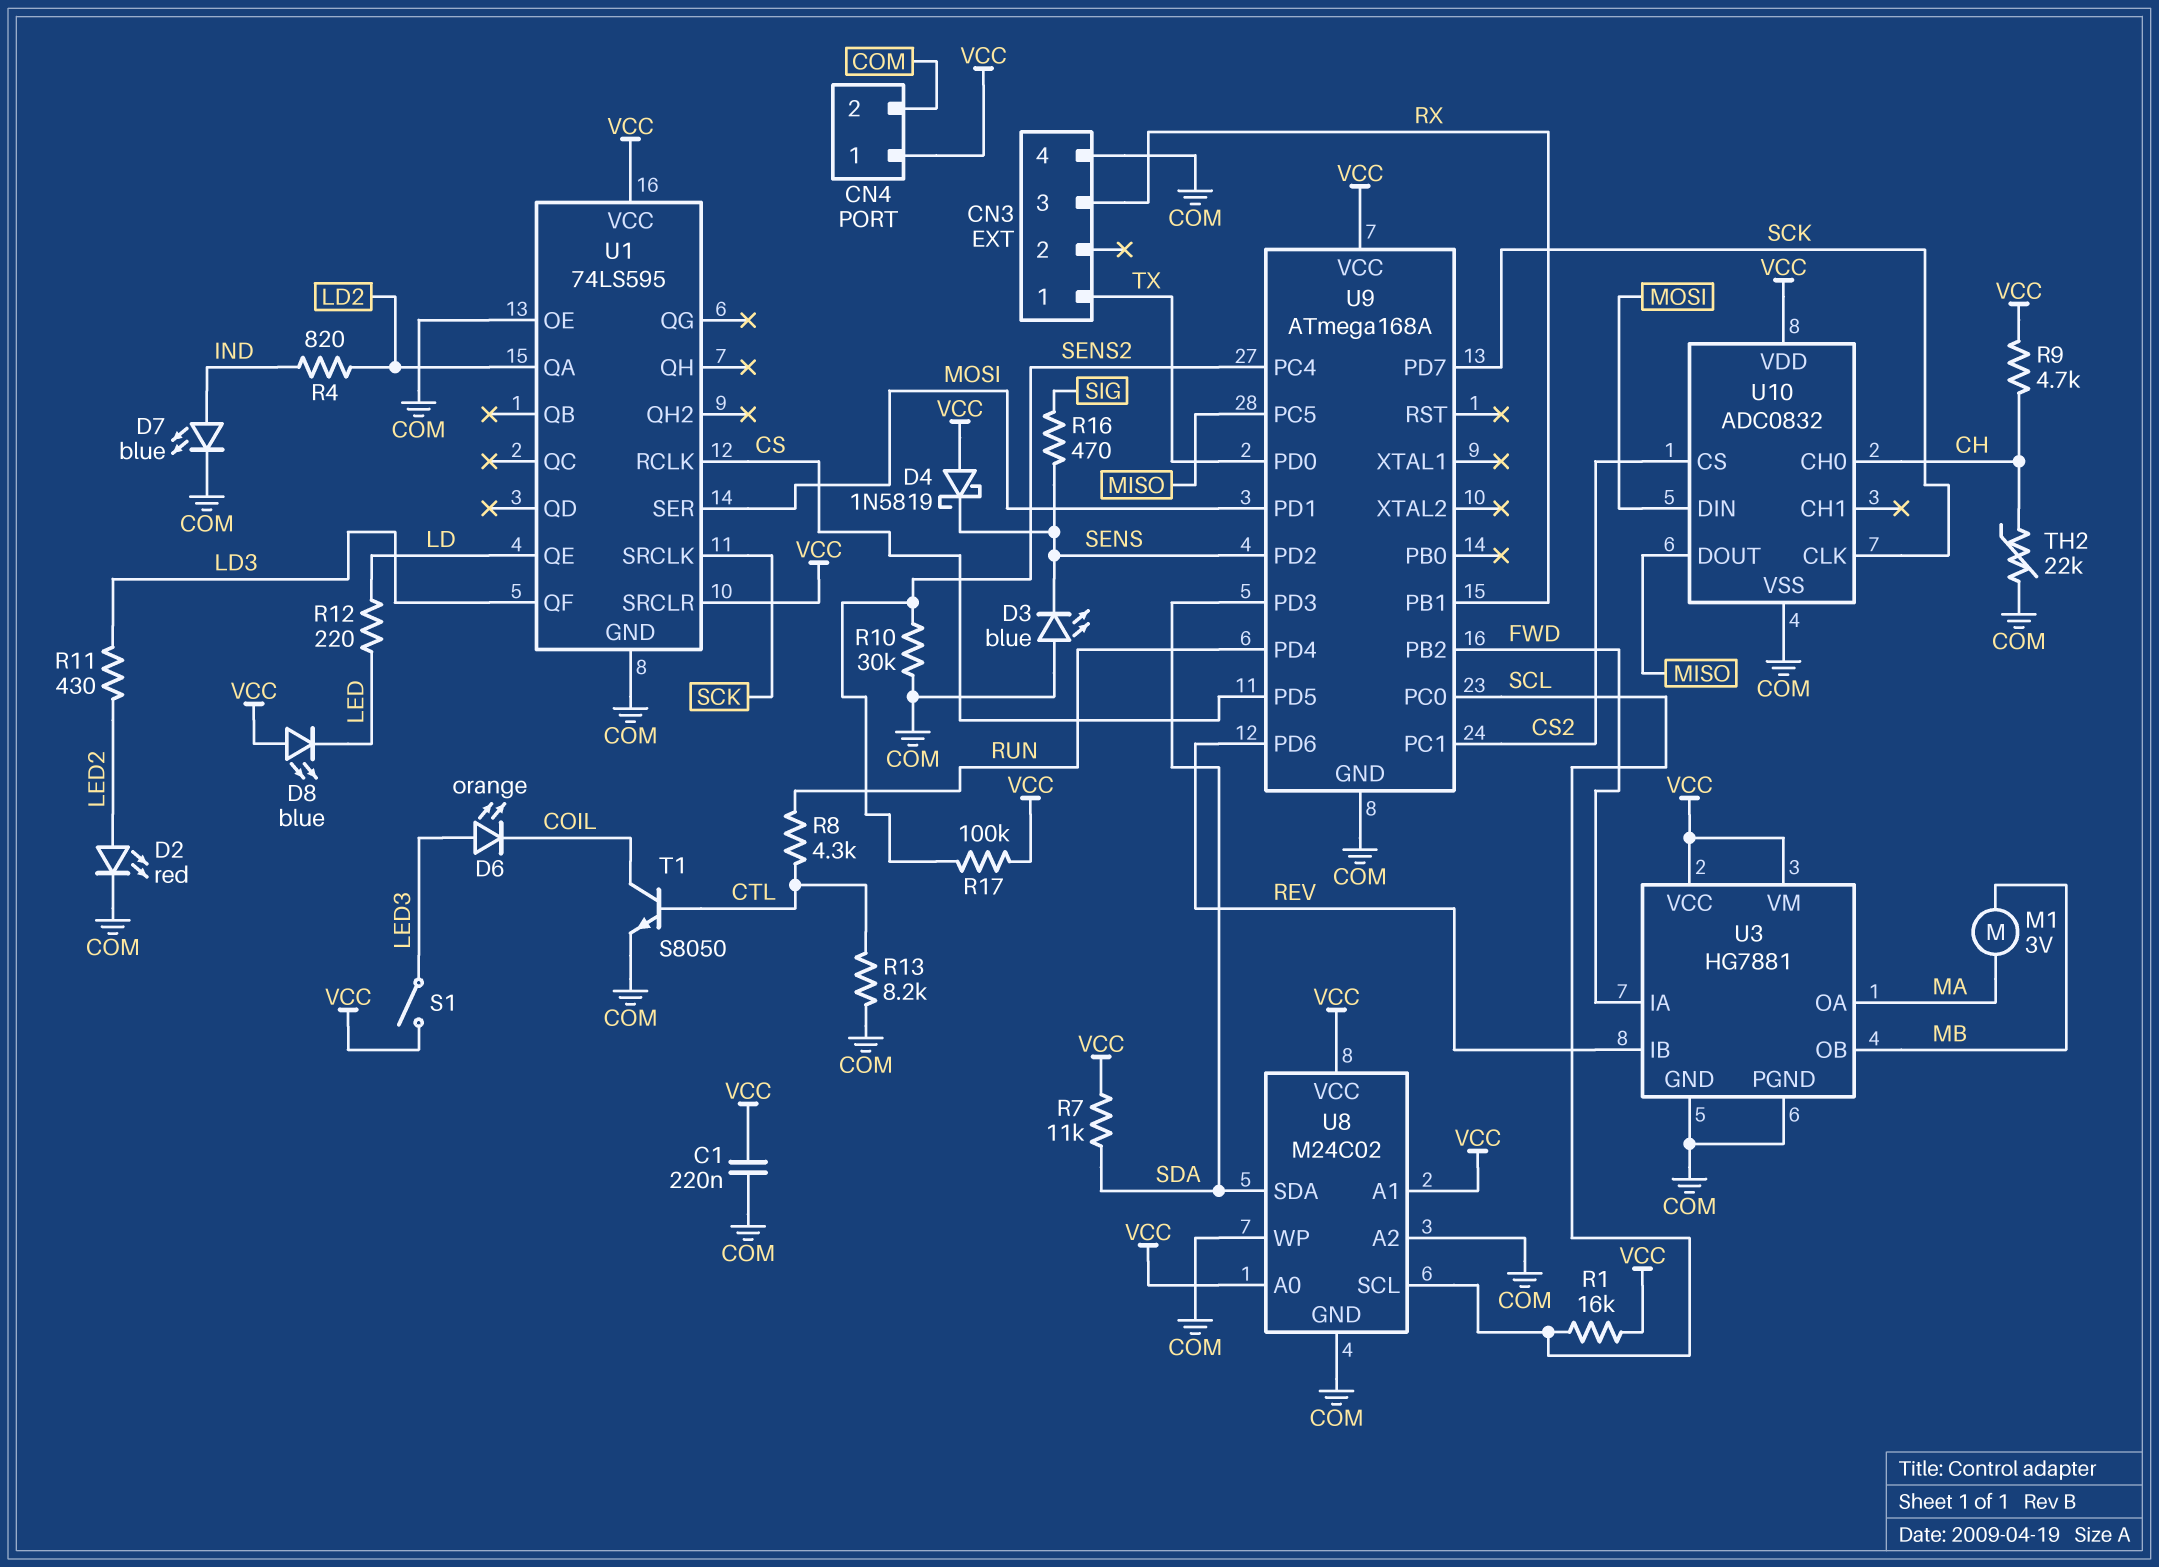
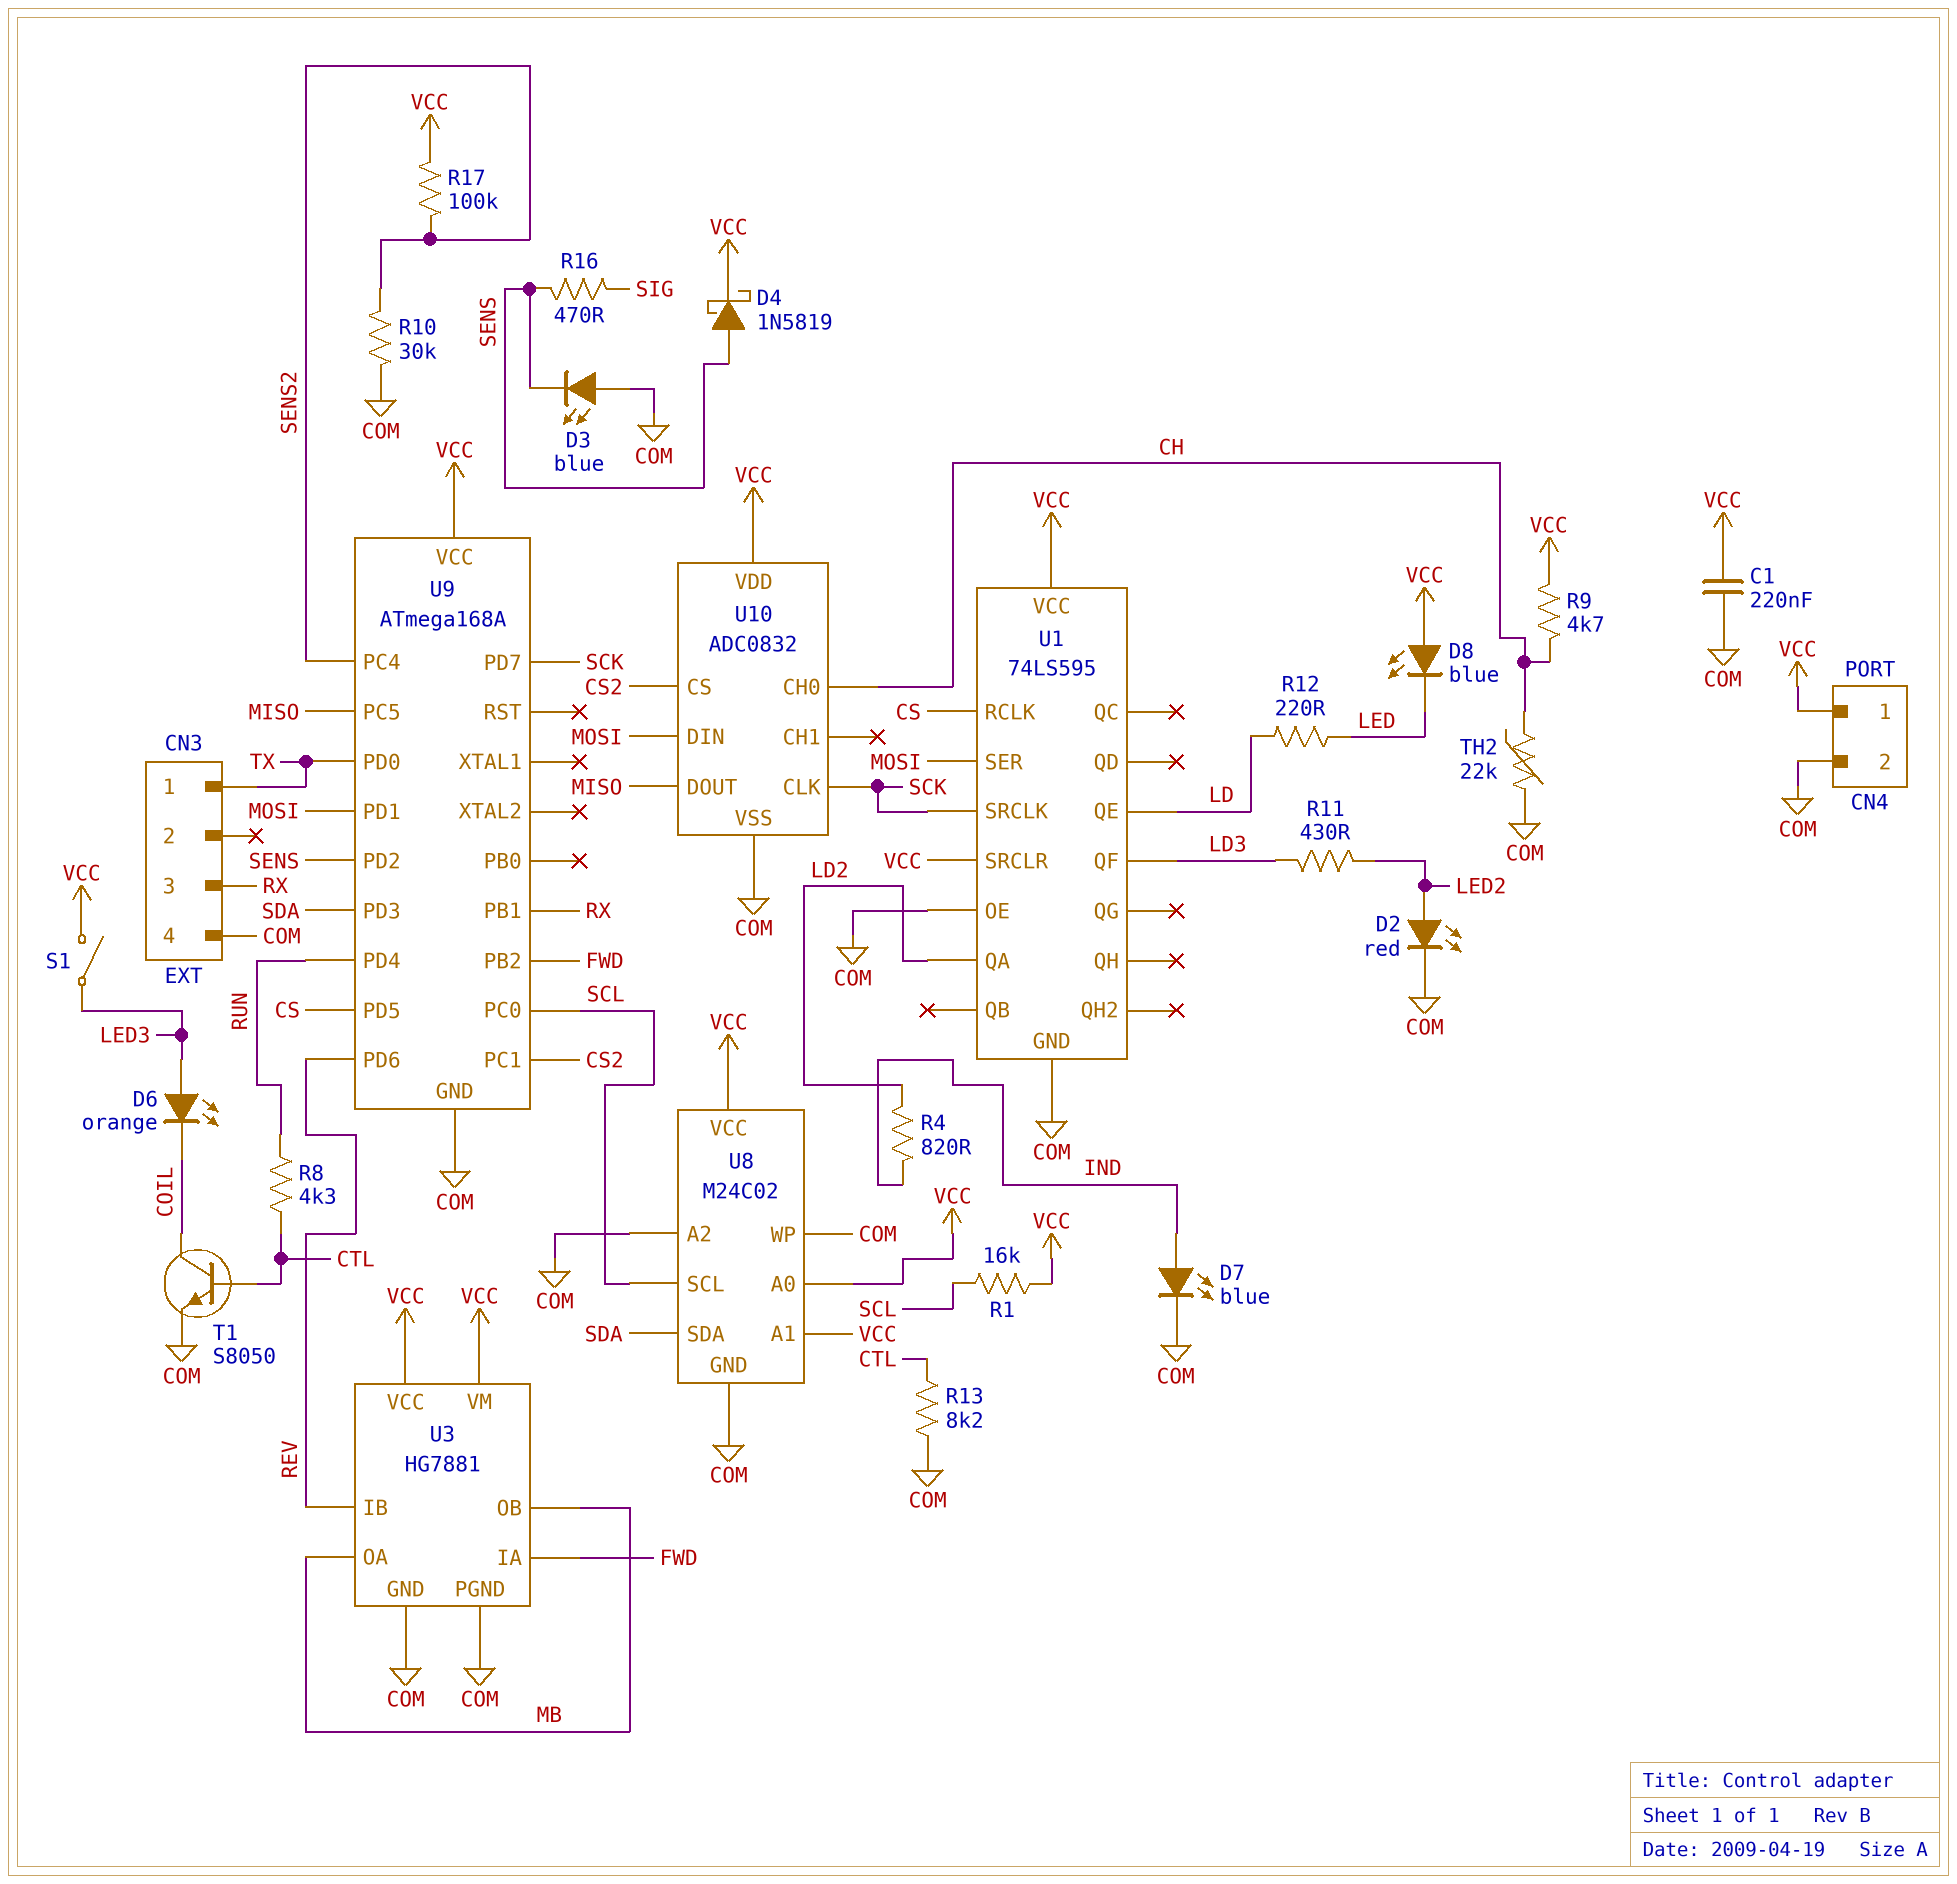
D4: schottky 1N5819 (A VCC, K SENS) -> schottky 1N5819 (A SENS, K VCC)
M1: motor 3V (MA, MB) -> none
R7: 11k (SDA, VCC) -> none
U3 pin OA: MA -> MB

